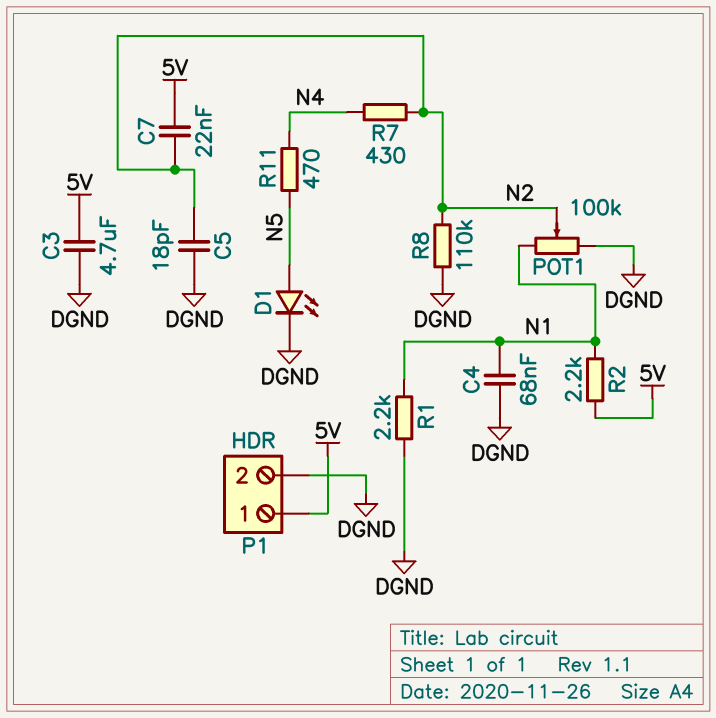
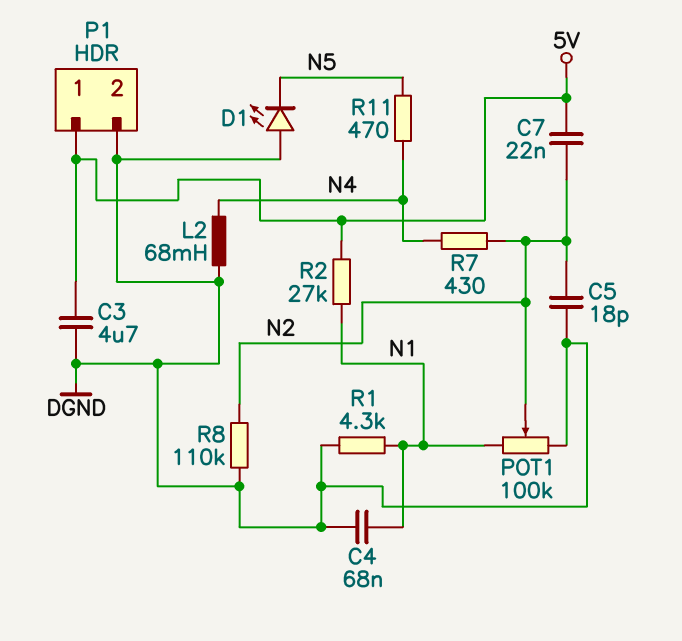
D1: LED (A N5, K DGND) -> LED (A DGND, K N5)
L2: none -> 68mH (DGND, N4)
R1: 2.2k (DGND, N1) -> 4.3k (DGND, N1)
R2: 2.2k (5V, N1) -> 27k (5V, N1)

